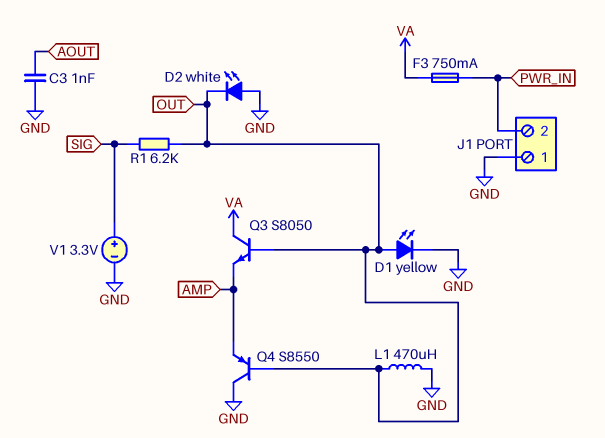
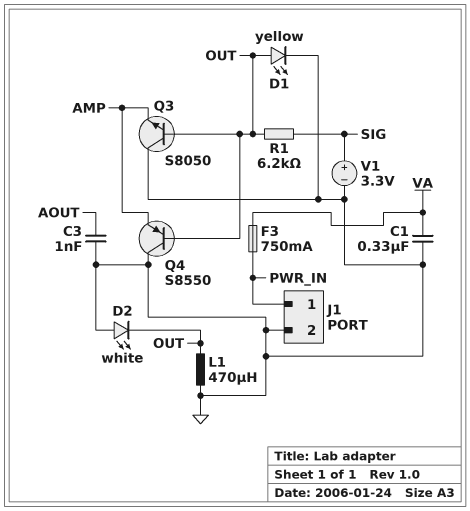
C1: none -> 330nF (GND, VA)
J1 pin 1: GND -> PWR_IN
J1 pin 2: PWR_IN -> GND
Q3: NPN S8050 (B OUT, C VA, E AMP) -> NPN S8050 (B OUT, C GND, E AMP)

